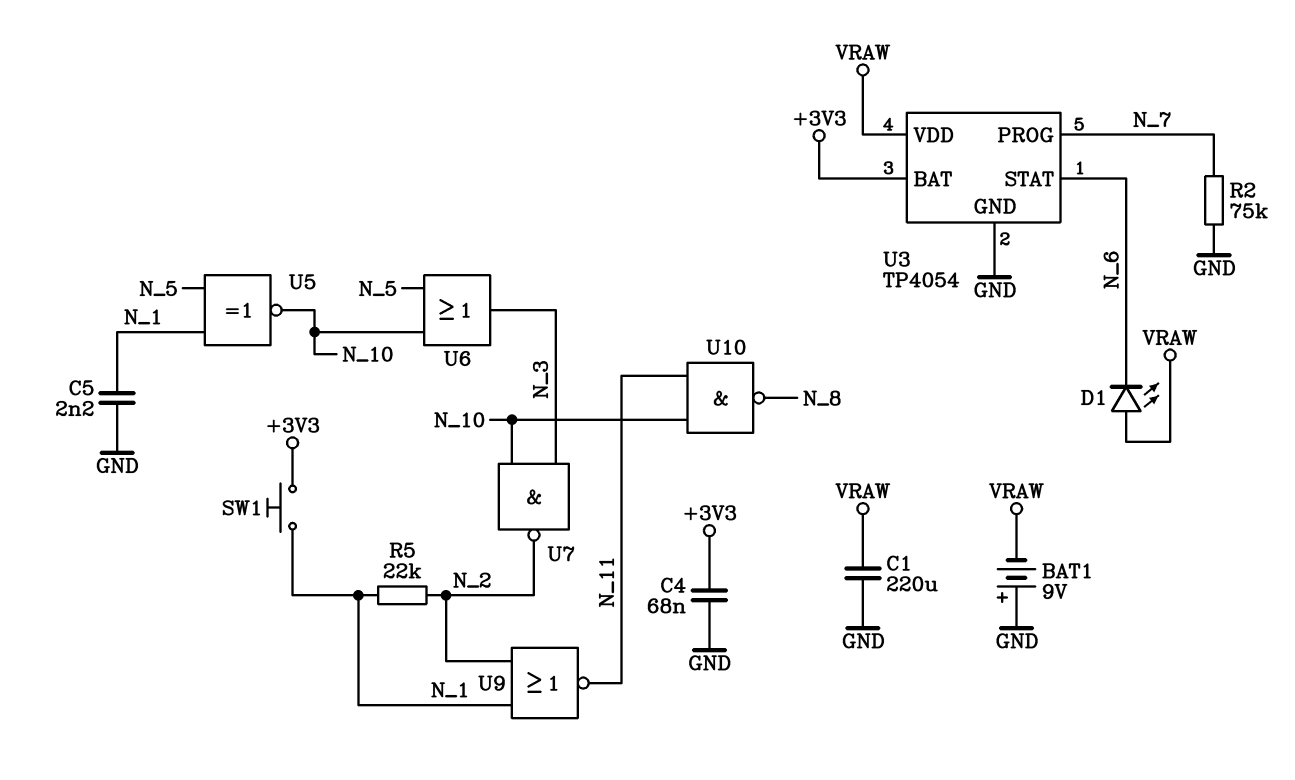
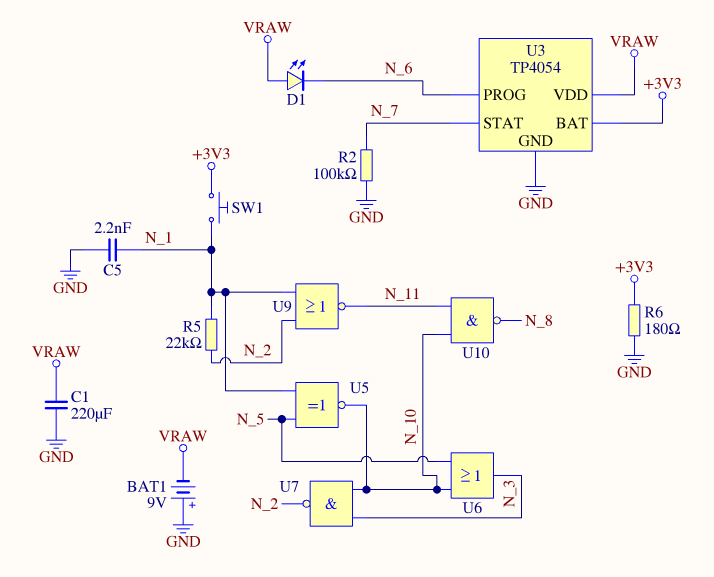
C4: 68nF (+3V3, GND) -> none
R2: 75k (GND, N_7) -> 100k (GND, N_7)
R6: none -> 180 (+3V3, GND)
U3 pin PROG: N_7 -> N_6
U3 pin STAT: N_6 -> N_7

